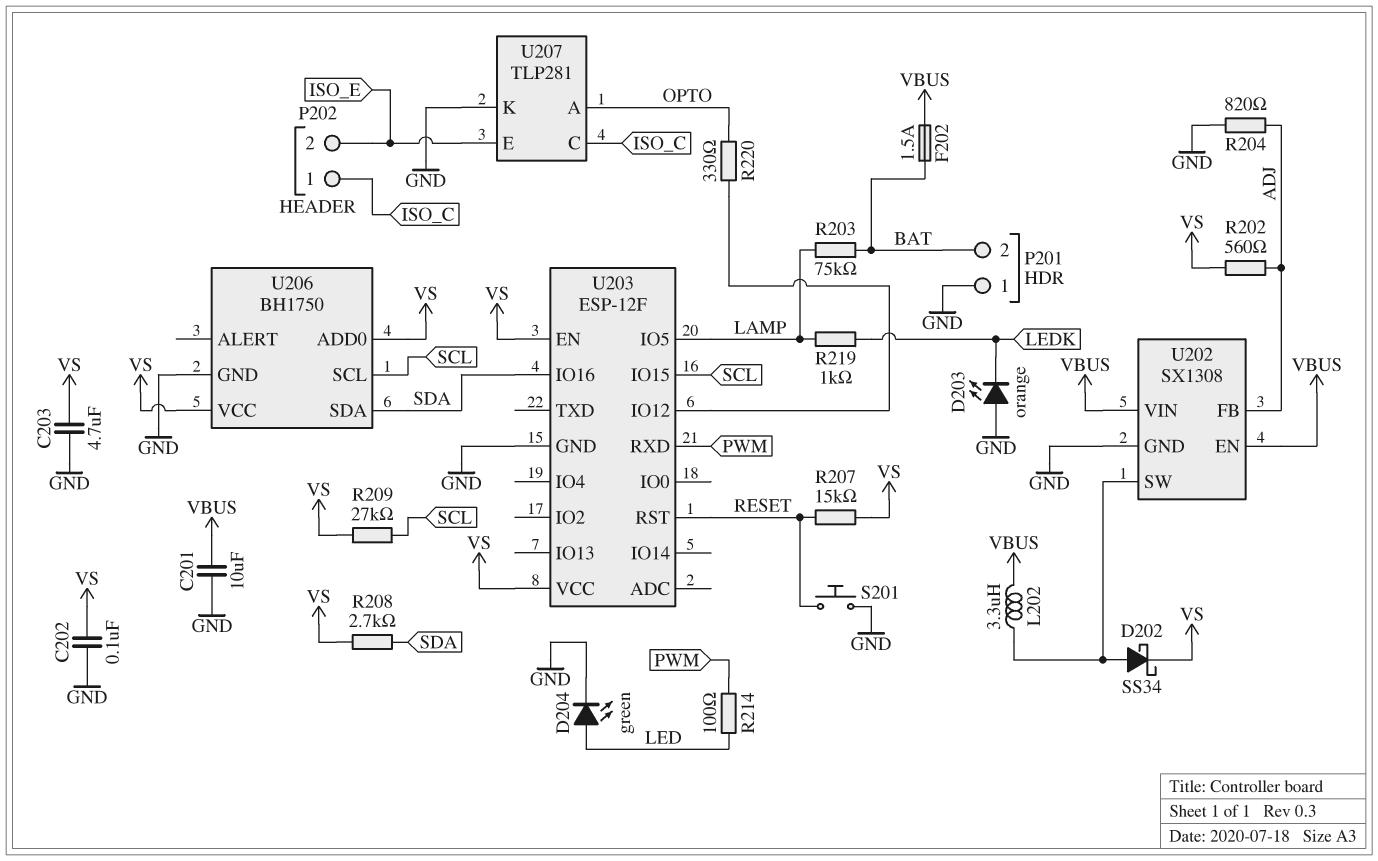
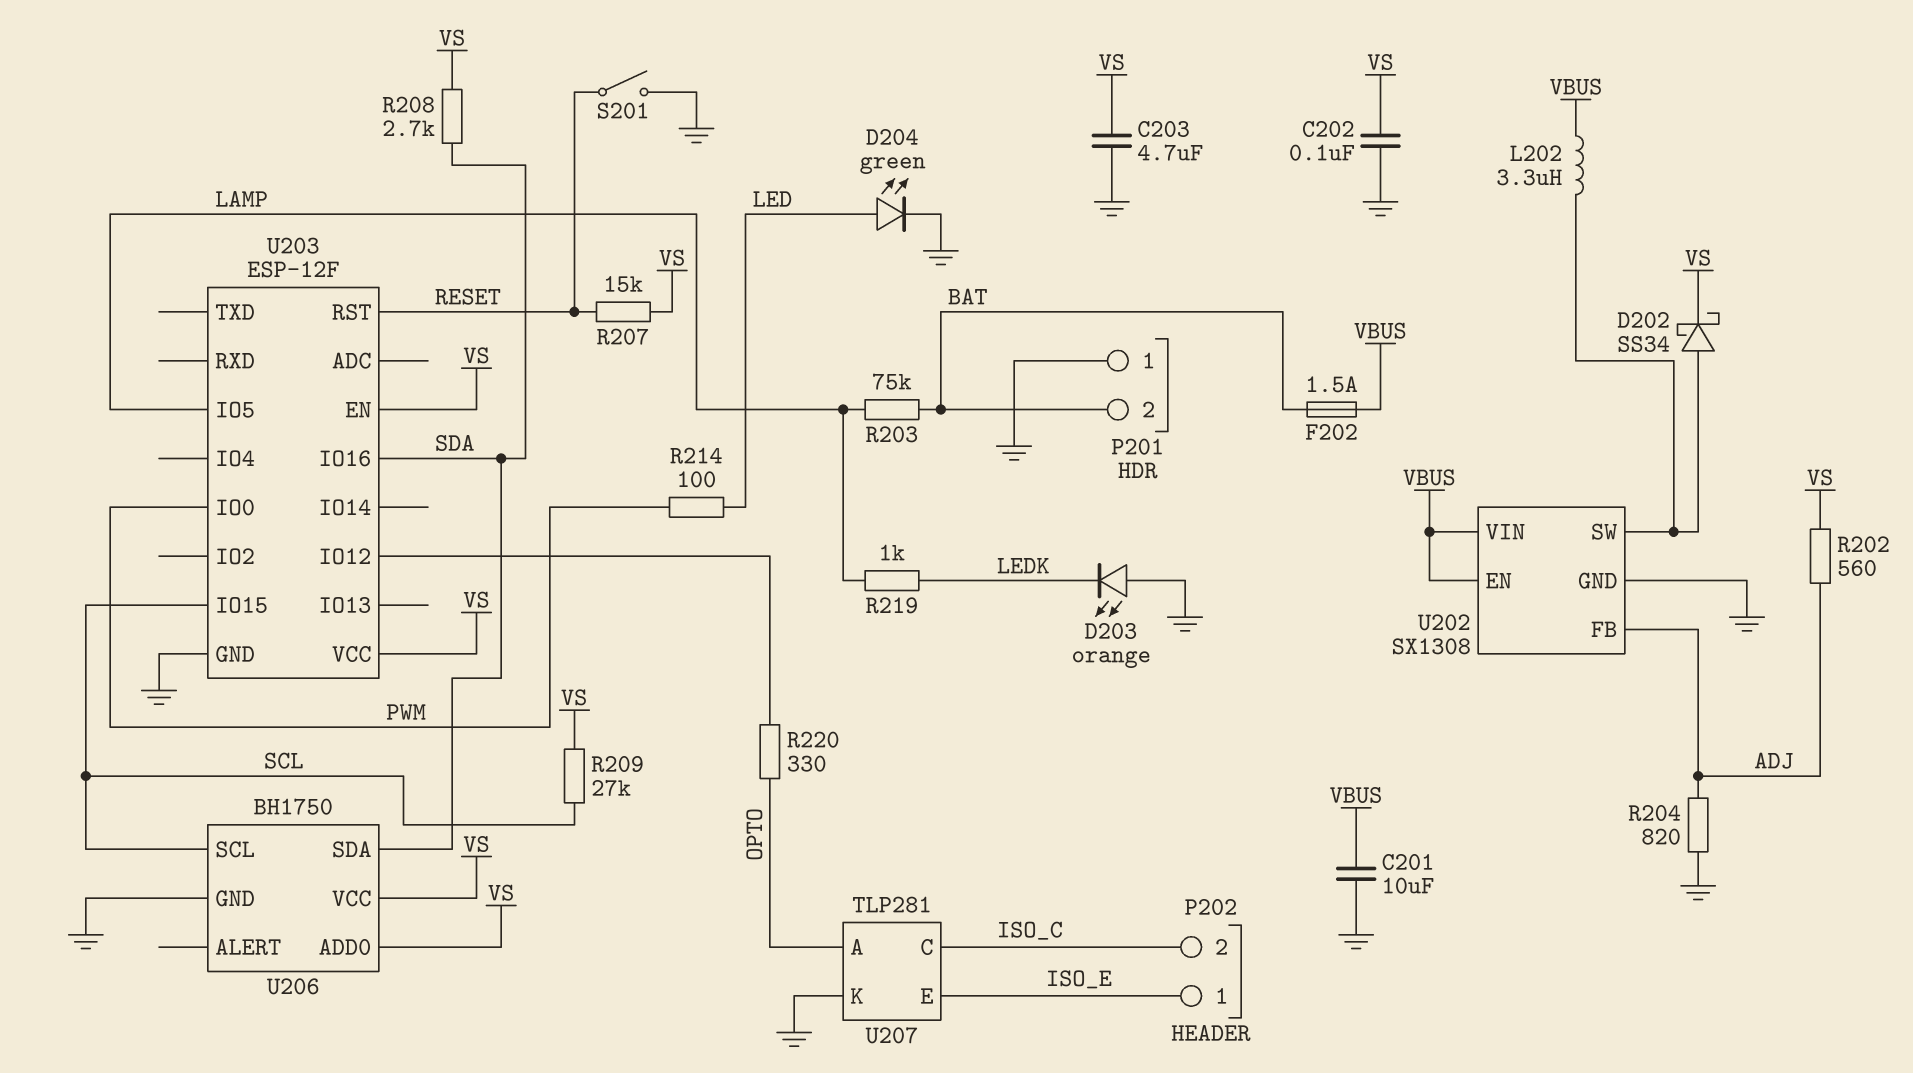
P202 pin 1: ISO_C -> ISO_E
P202 pin 2: ISO_E -> ISO_C
S201: button (GND, RESET) -> switch (GND, RESET)
U203 pin IO0: none -> PWM
U203 pin RXD: PWM -> none

